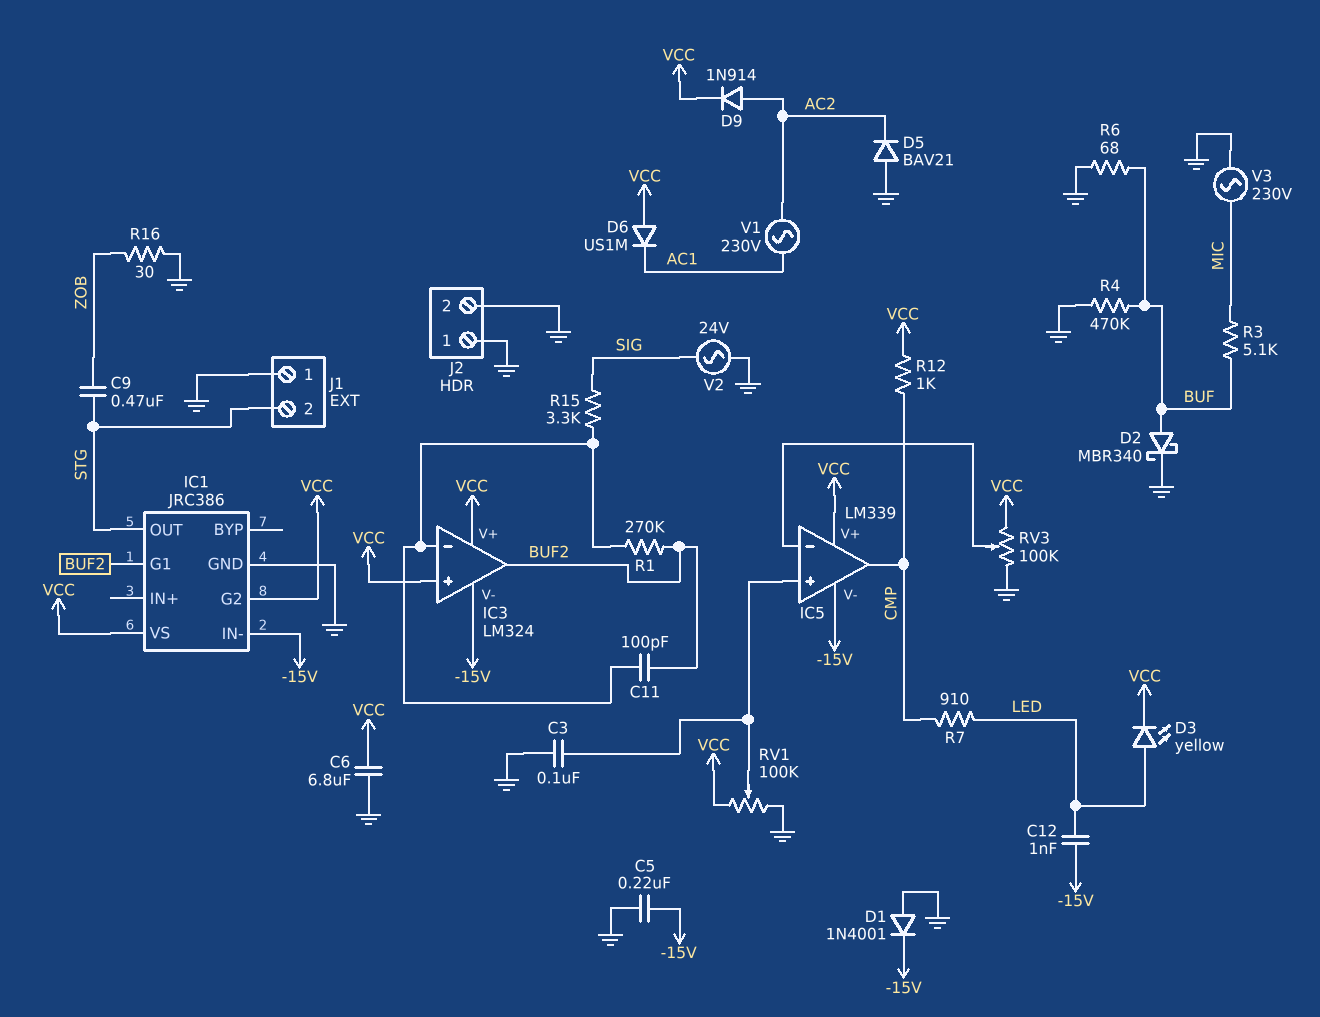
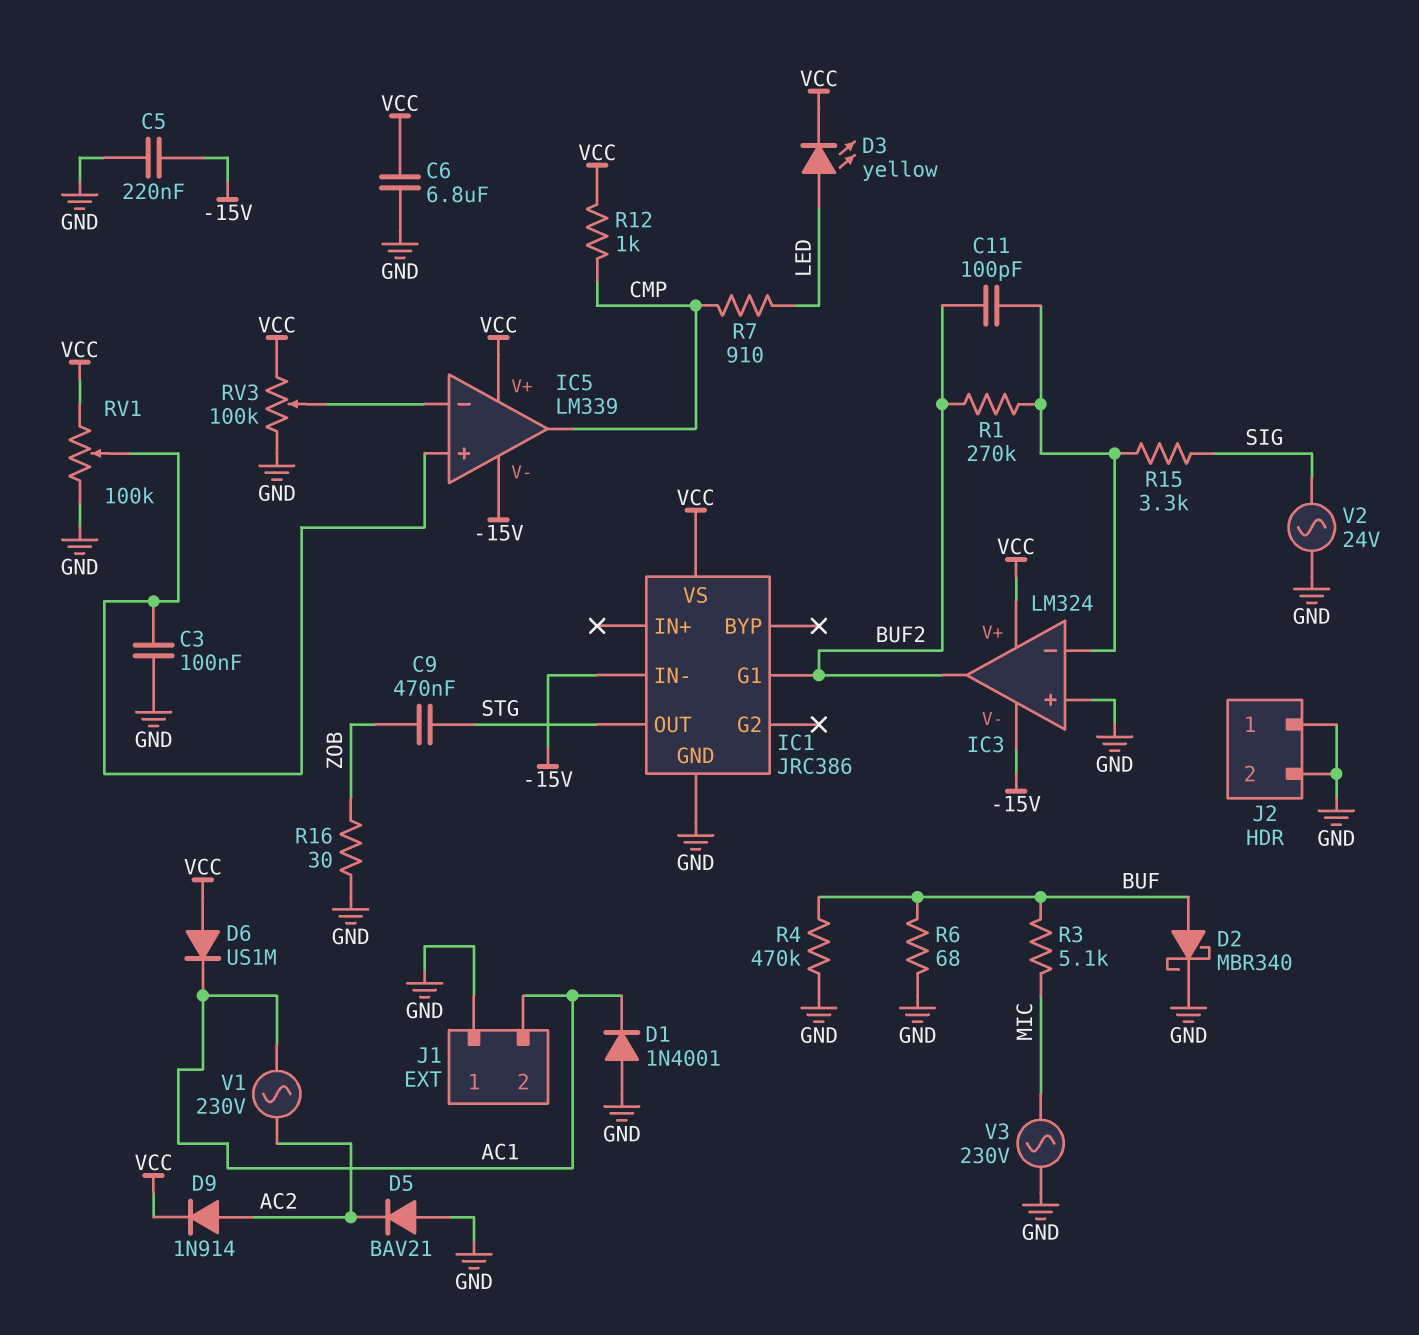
C12: 1nF (-15V, LED) -> none
D1: diode 1N4001 (A GND, K -15V) -> diode 1N4001 (A GND, K AC1)
IC1 pin G2: VCC -> none
IC3 pin in+: VCC -> GND
J1 pin 2: STG -> AC1

